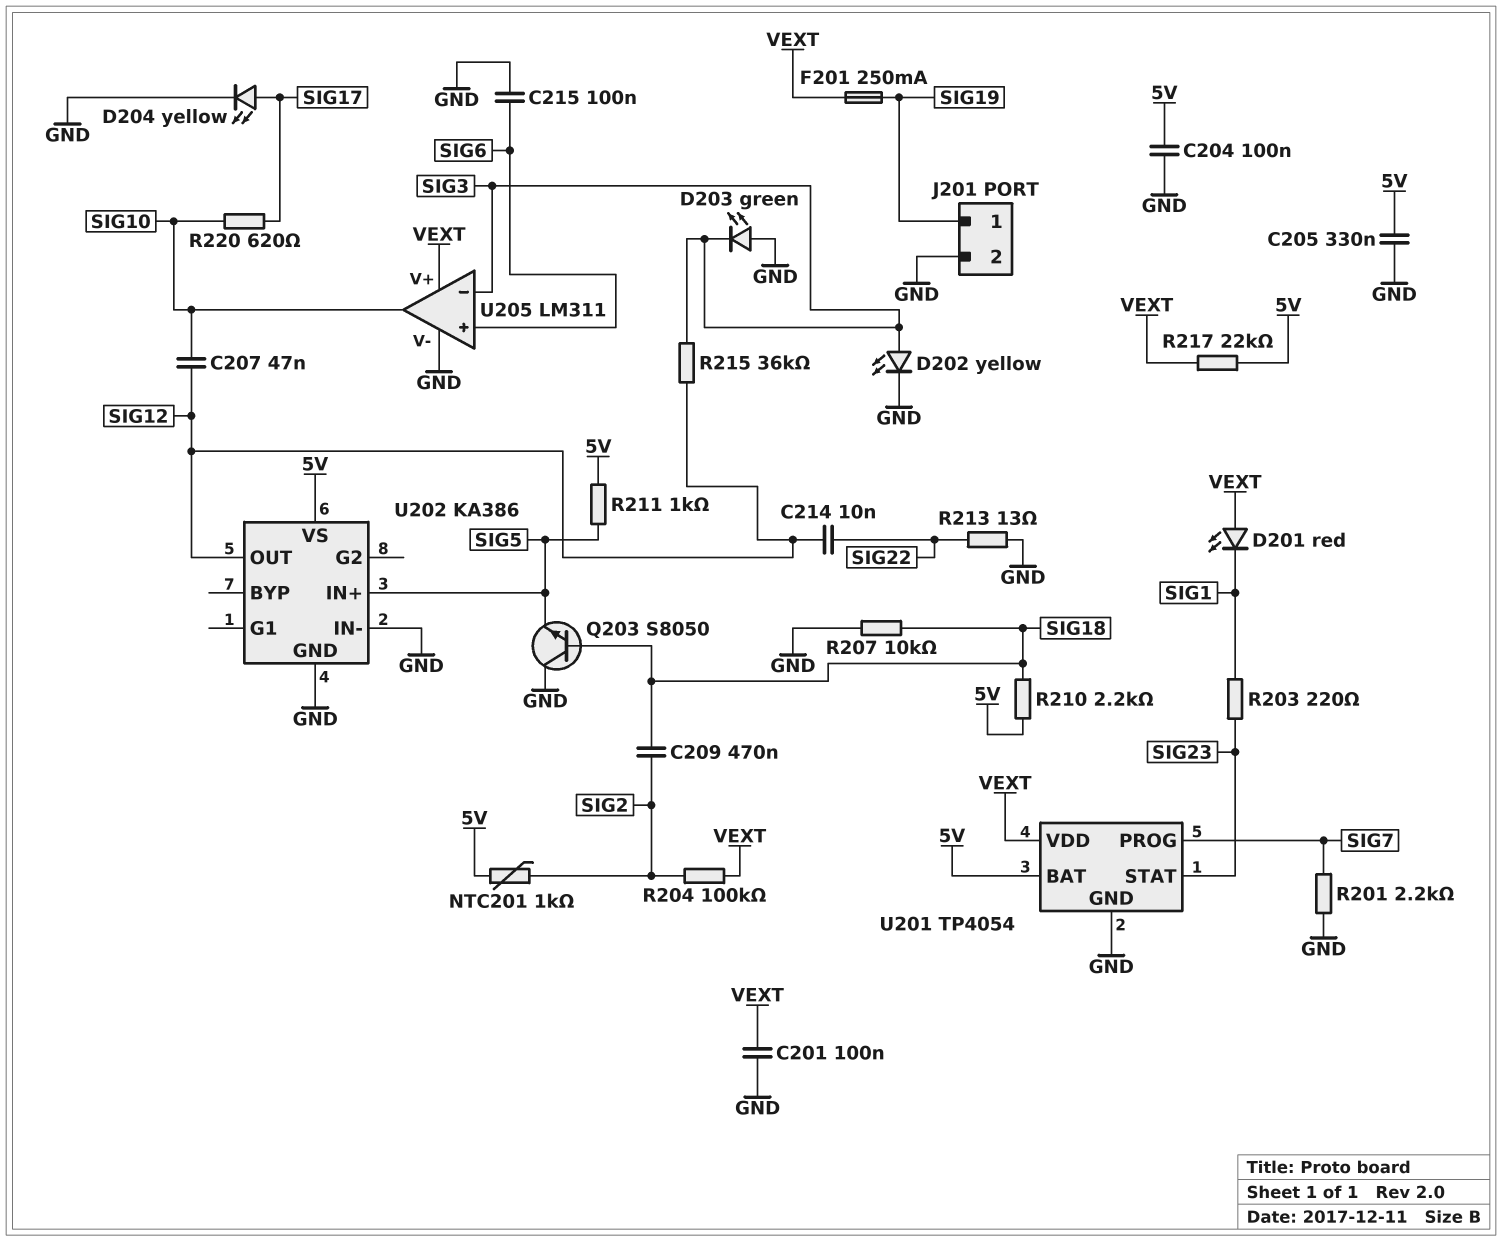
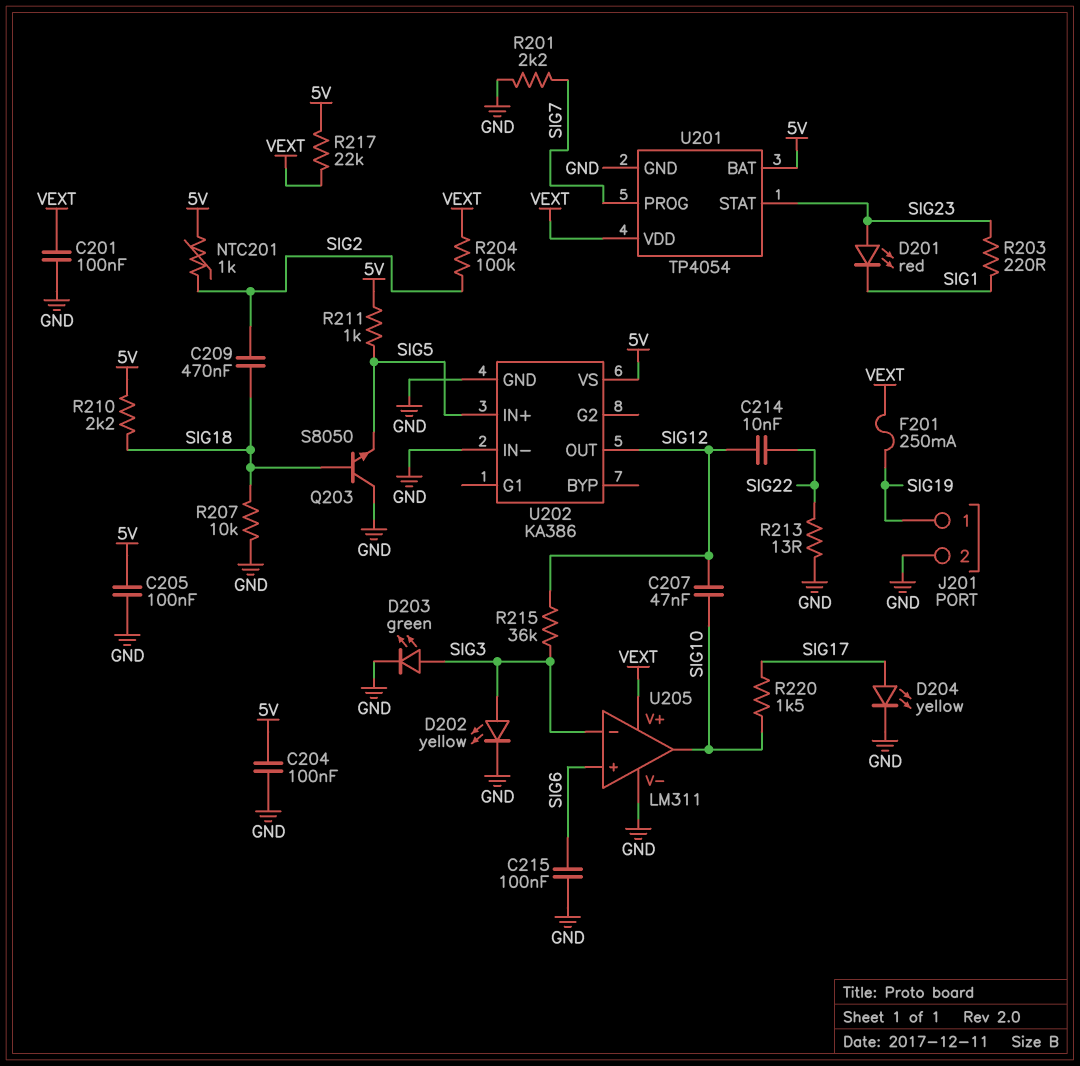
C205: 330nF (5V, GND) -> 100nF (5V, GND)
D201: LED red (A VEXT, K SIG1) -> LED red (A SIG23, K SIG1)
D203: LED green (A GND, K SIG3) -> LED green (A SIG3, K GND)
R220: 620 (SIG10, SIG17) -> 1.5k (SIG10, SIG17)

